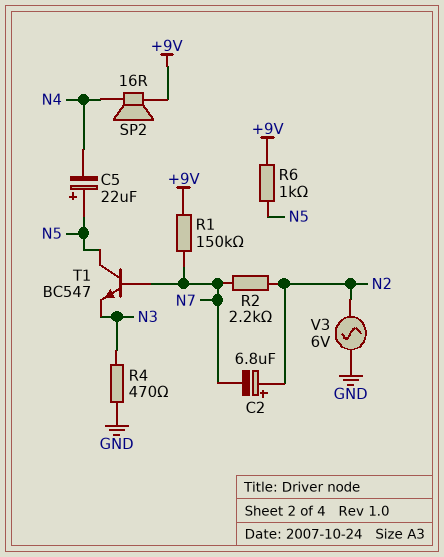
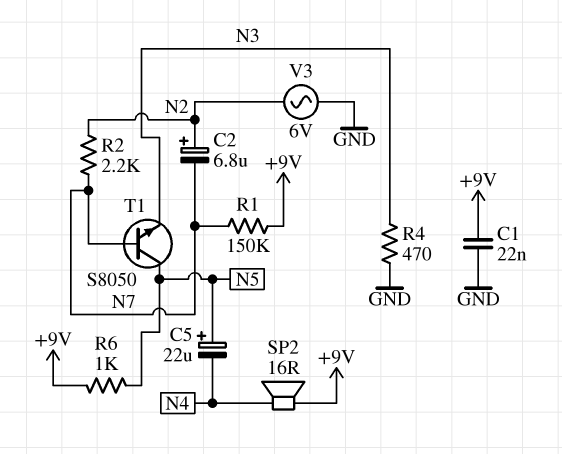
C1: none -> 22nF (+9V, GND)
T1: NPN BC547 (B N7, C N5, E N3) -> NPN S8050 (B N7, C N5, E N3)

